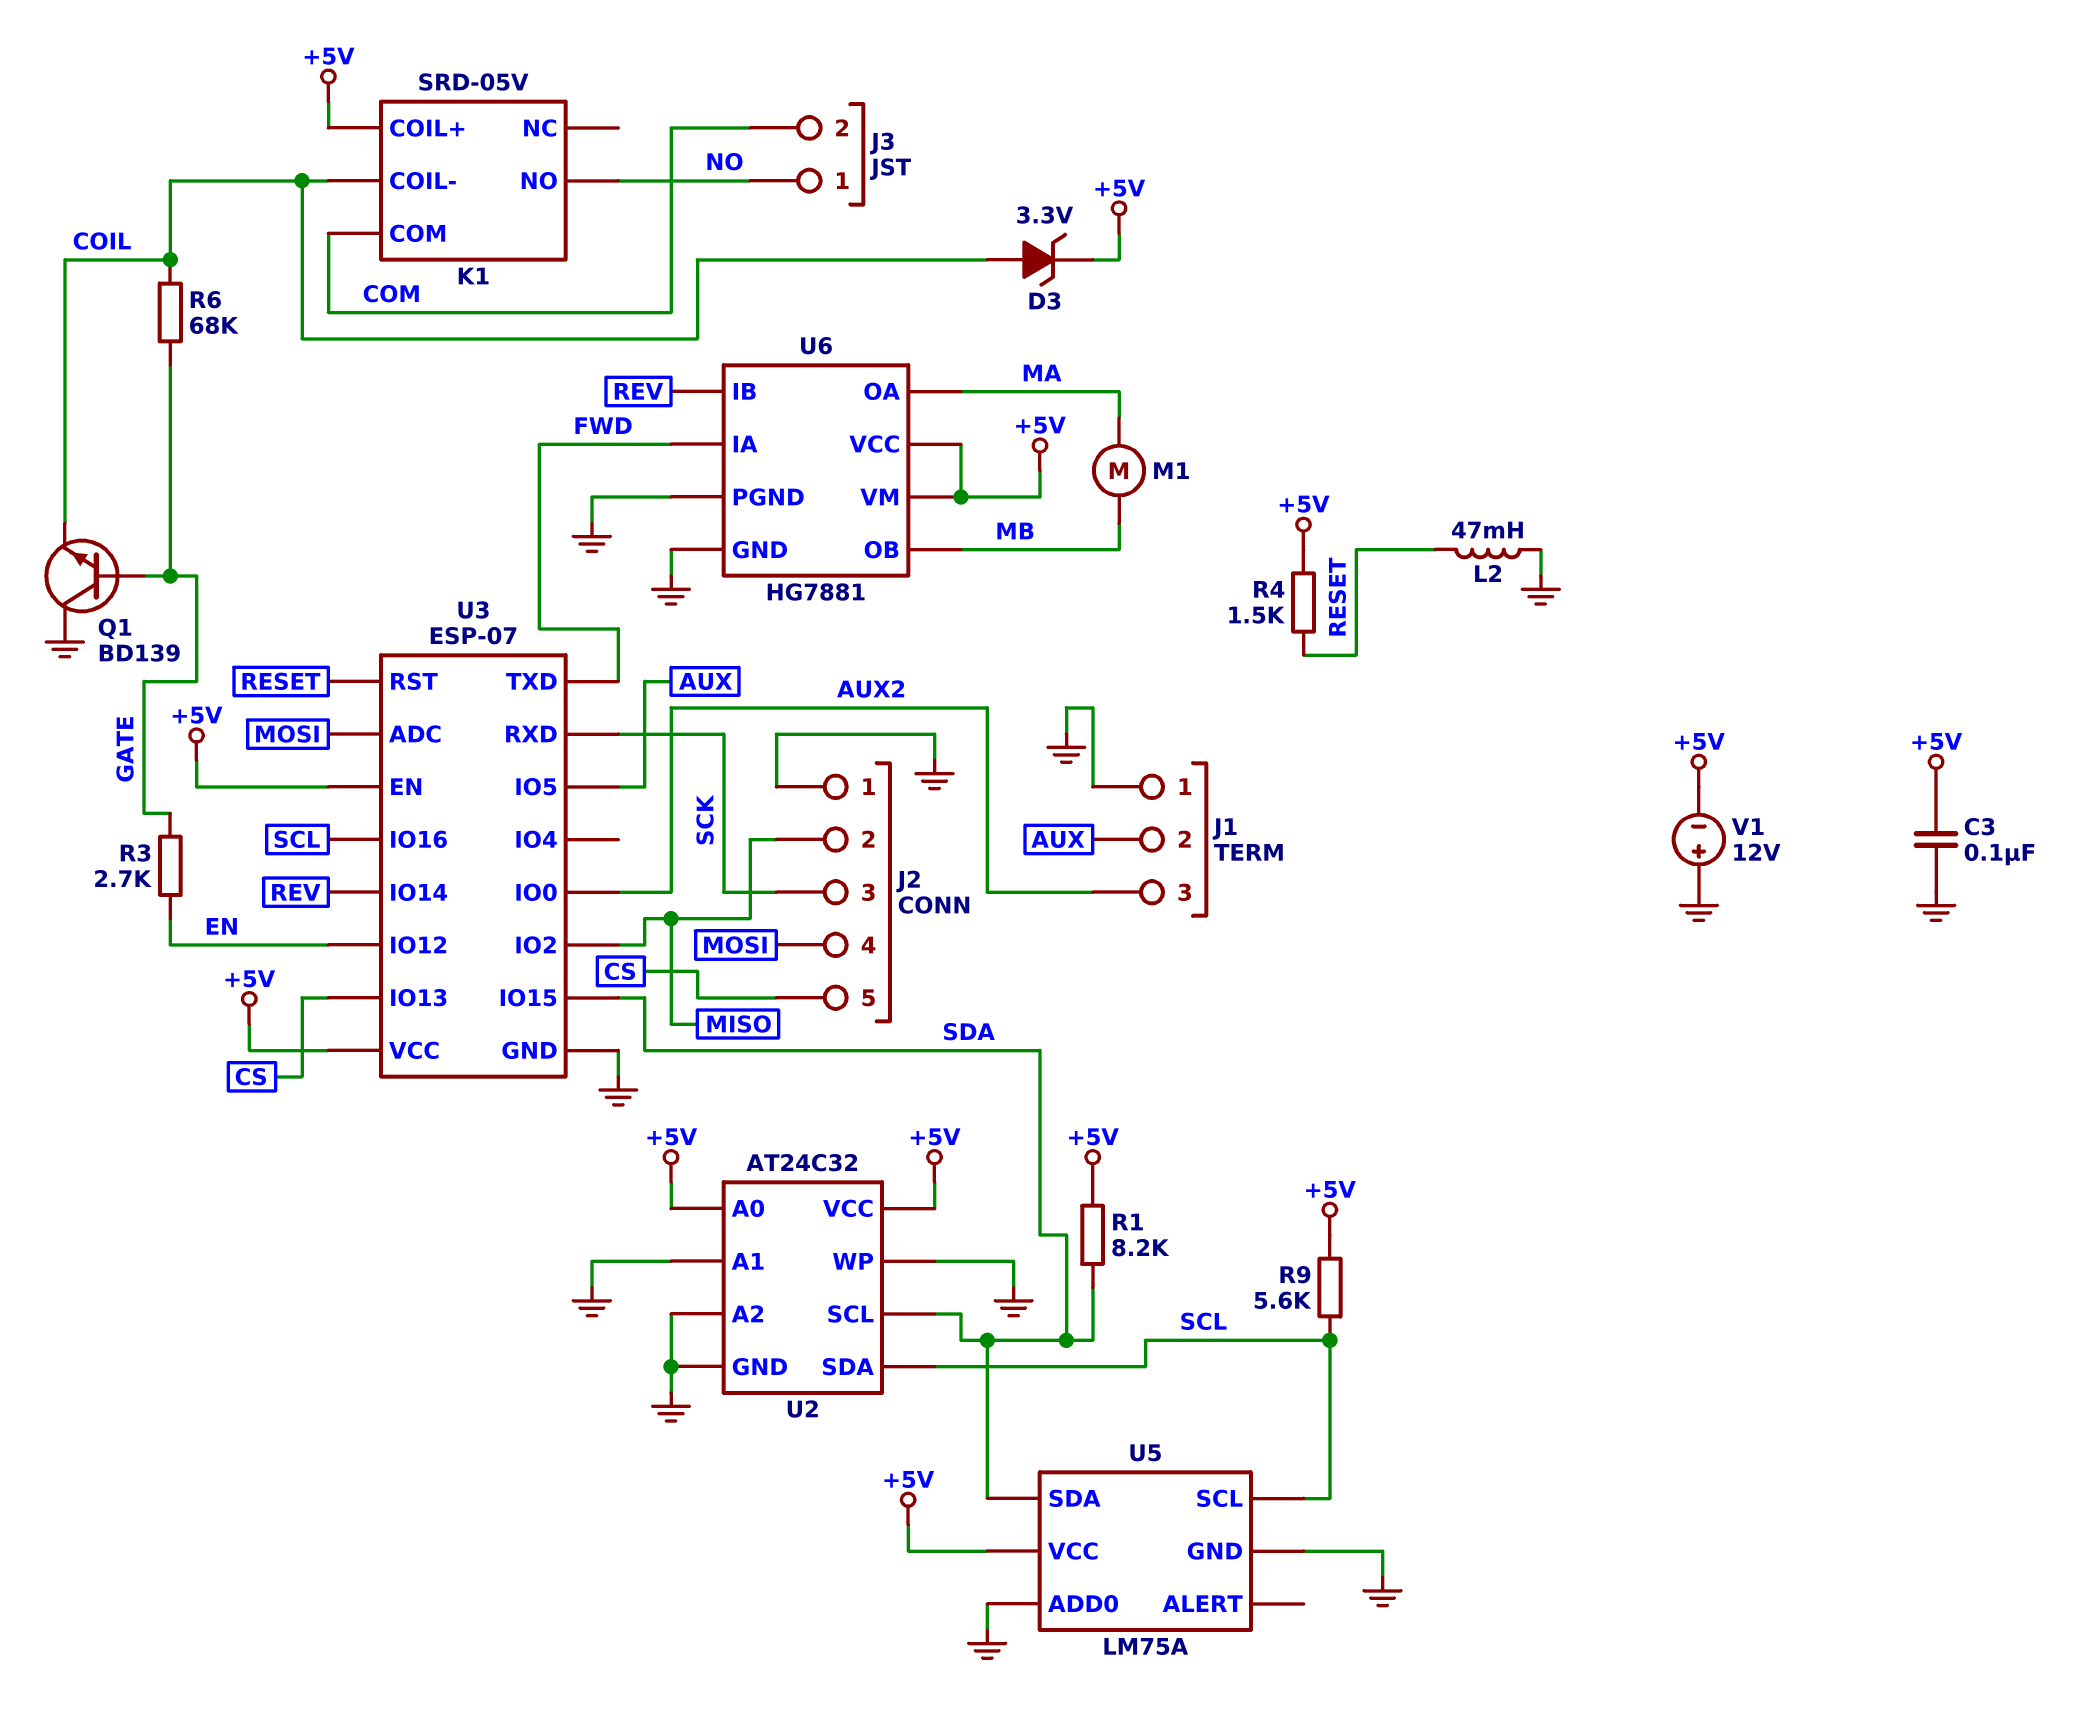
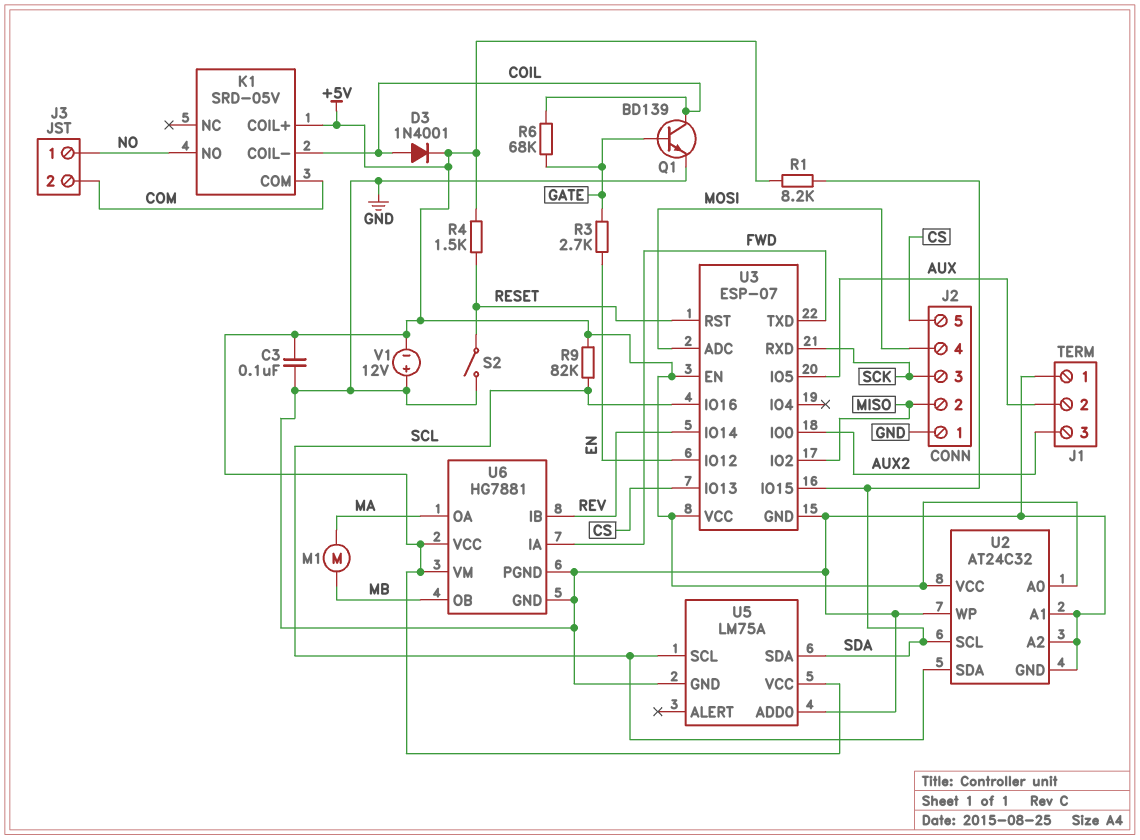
D3: zener 3.3V (A COIL, K +5V) -> diode 1N4001 (A COIL, K +5V)
L2: 47mH (GND, RESET) -> none
Q1: NPN BD139 (B GATE, C GND, E COIL) -> NPN BD139 (B GATE, C COIL, E GND)
R9: 5.6k (+5V, SCL) -> 82k (+5V, SCL)
S2: none -> switch (GND, RESET)

